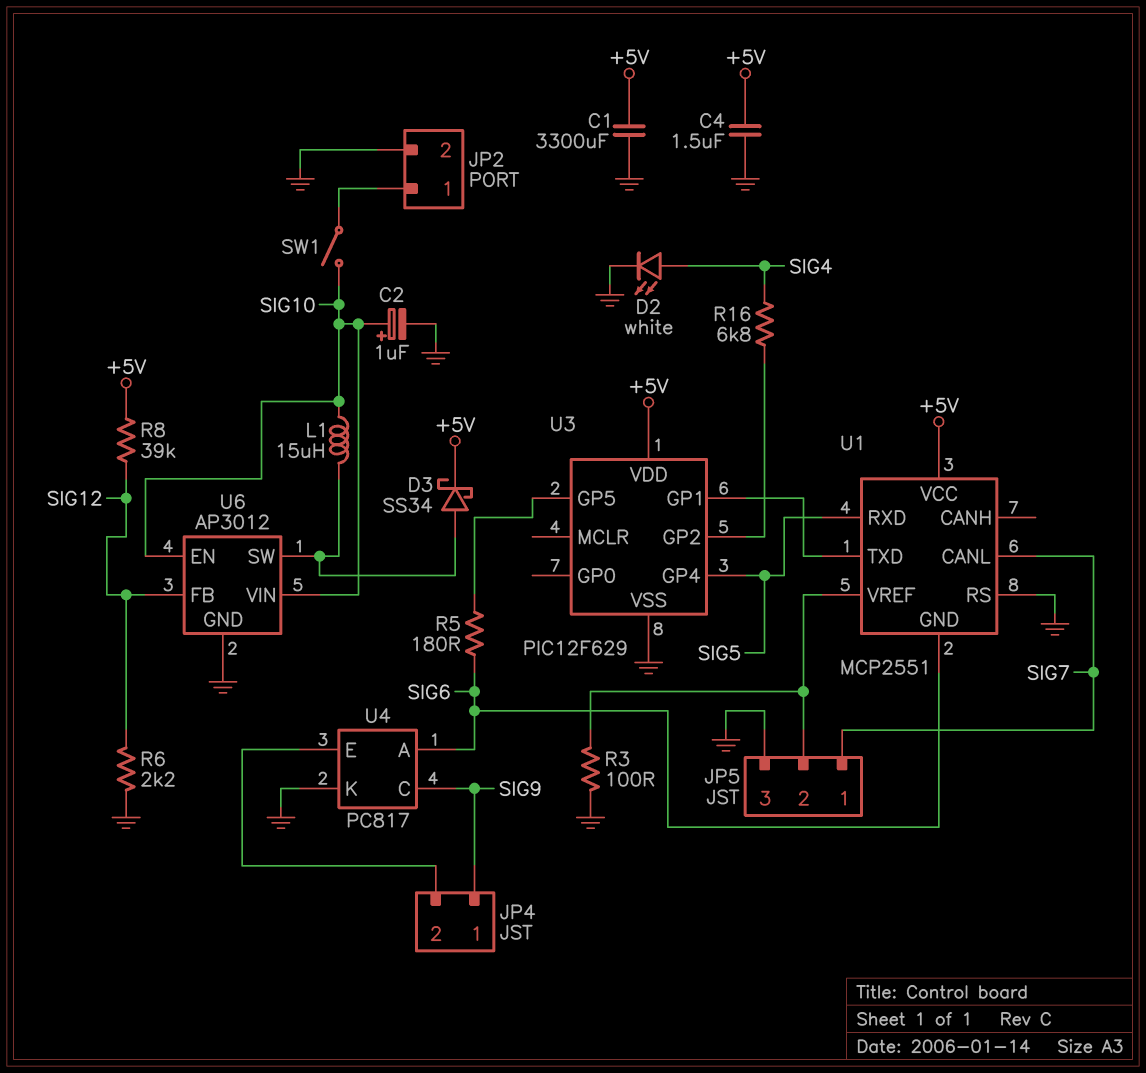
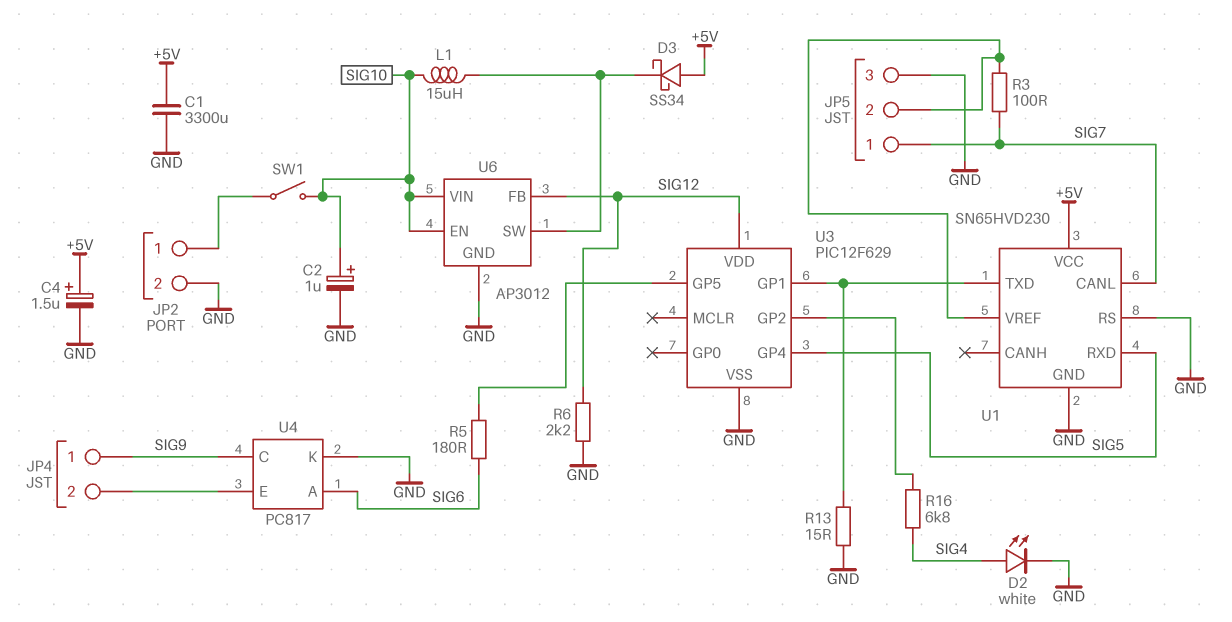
C4: 1.5uF (+5V, GND) -> 1.5uF (plus +5V, minus GND)
D3: schottky SS34 (A U6/SW, K +5V) -> schottky SS34 (A +5V, K U6/SW)
R3: 100 (GND, JP5/2) -> 100 (JP5/2, SIG7)
R8: 39k (+5V, SIG12) -> none
R13: none -> 15 (GND, U1/TXD)
U1: MCP2551 -> SN65HVD230
U1 pin GND: SIG6 -> GND
U3 pin VDD: +5V -> SIG12

